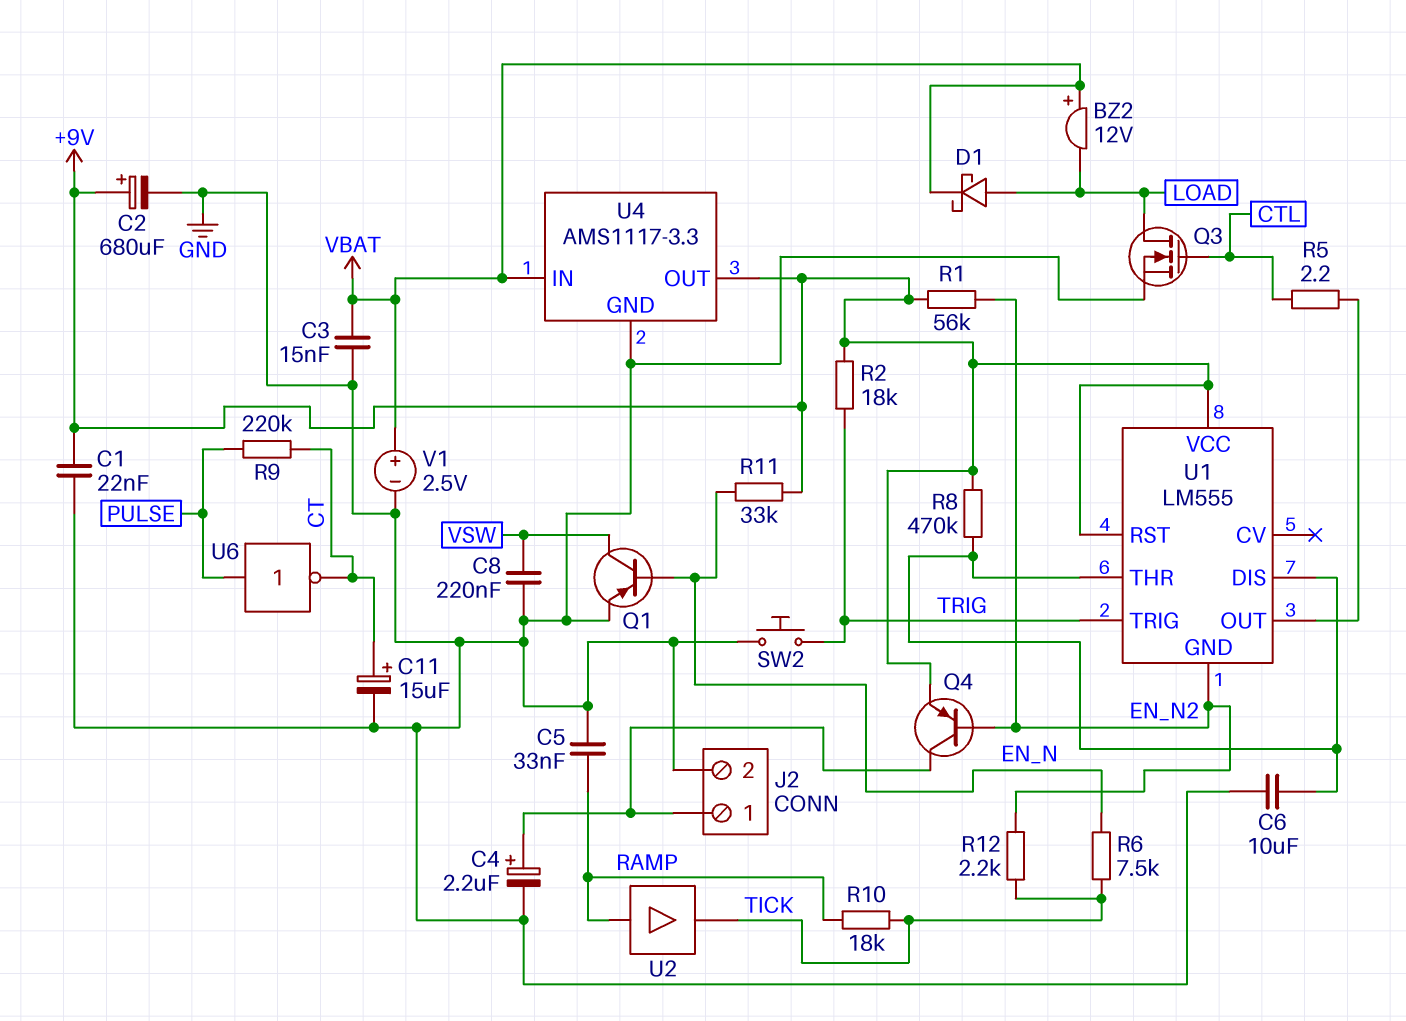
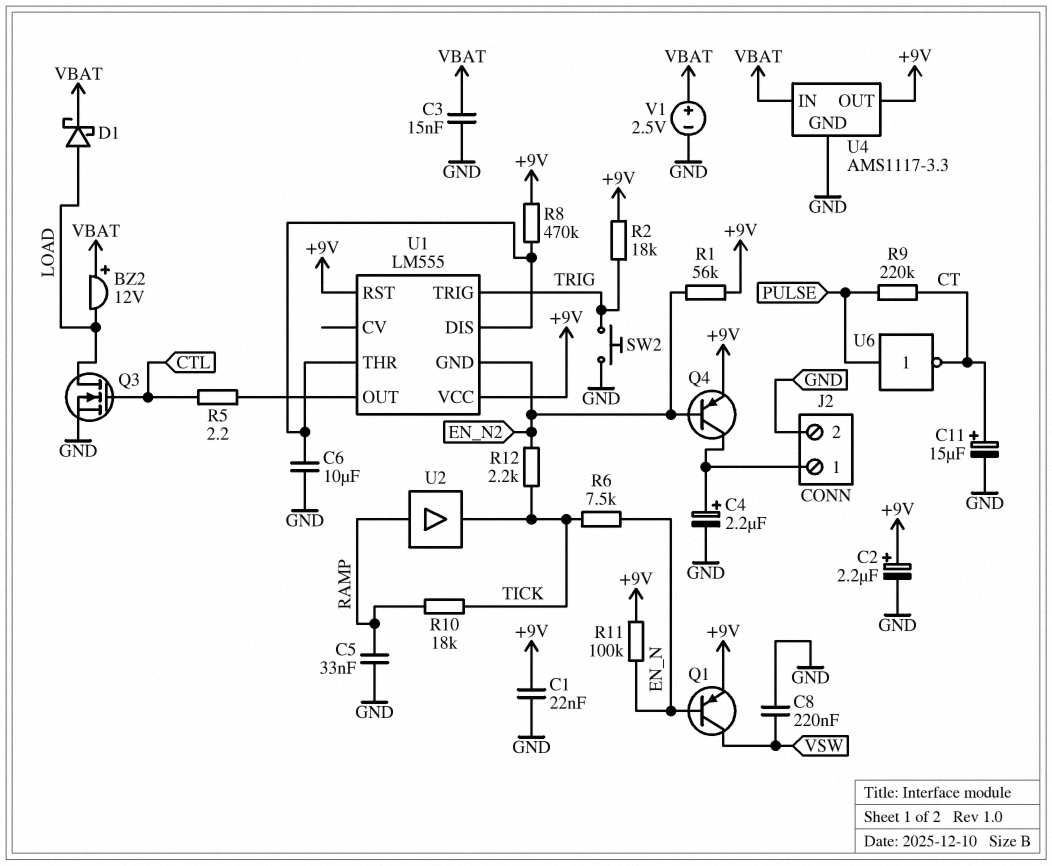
C2: 680uF (plus +9V, minus GND) -> 2.2uF (plus +9V, minus GND)
Q1: PNP (B EN_N, C VSW, E GND) -> PNP (B EN_N, C VSW, E +9V)
R11: 33k (+9V, EN_N) -> 100k (+9V, EN_N)

